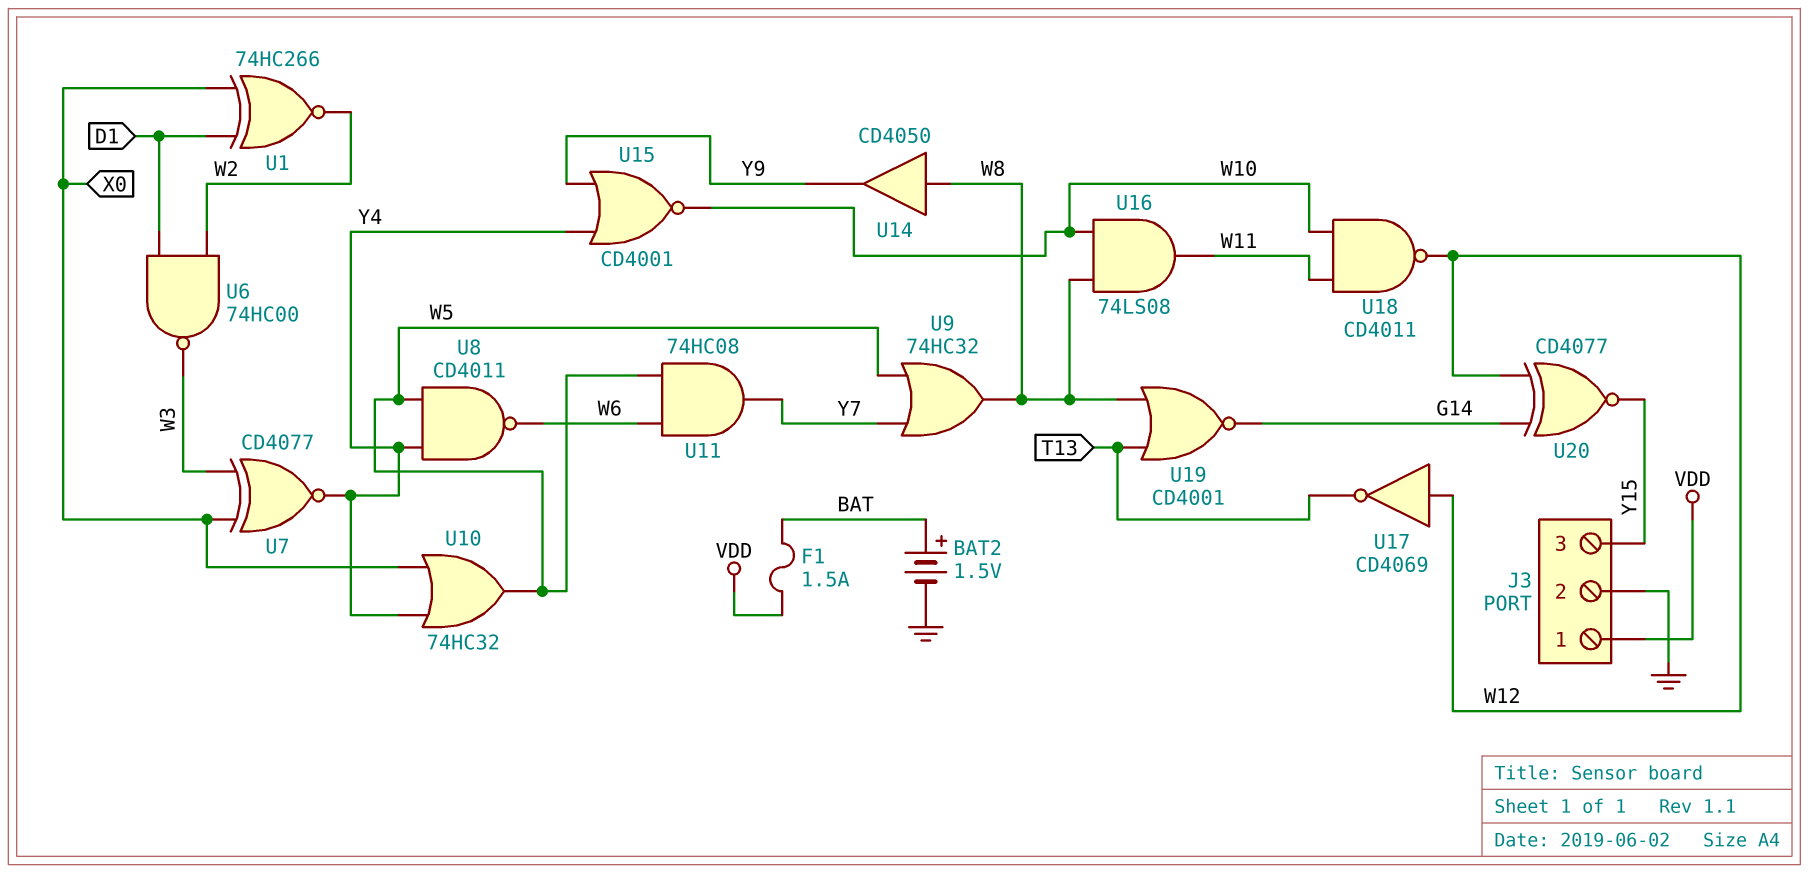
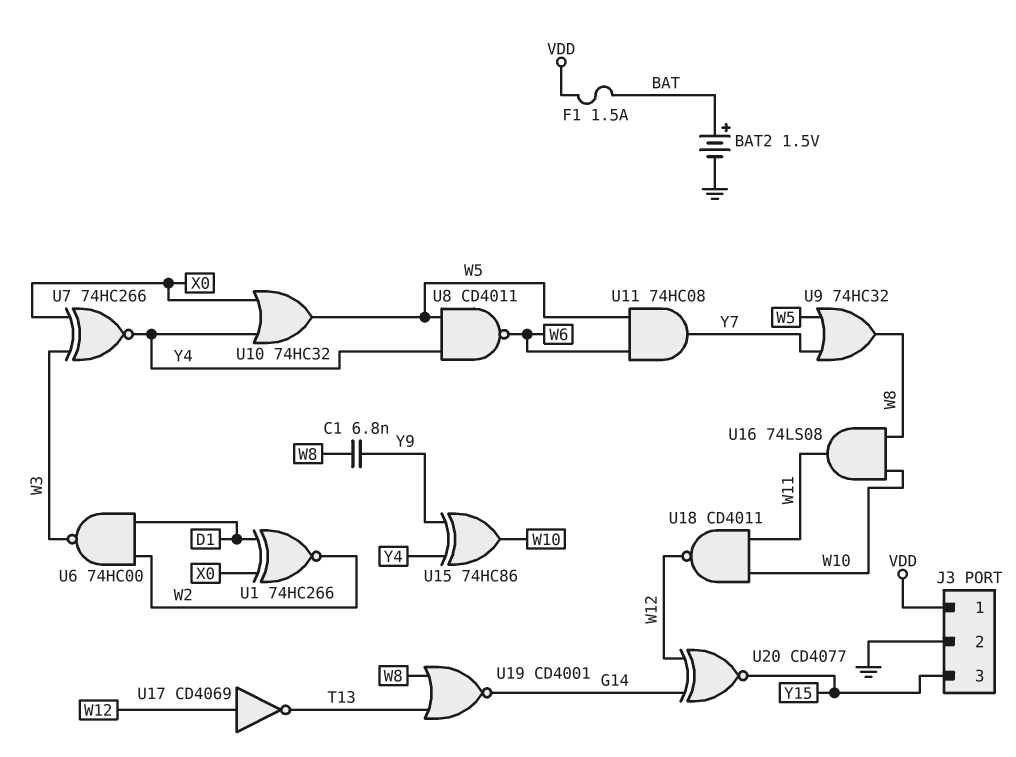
C1: none -> 6.8nF (W8, Y9)
U7: XNOR CD4077 (in W3, in X0, out Y4) -> XNOR 74HC266 (in W3, in X0, out Y4)
U14: buffer CD4050 (in W8, out Y9) -> none
U15: NOR CD4001 (in Y4, in Y9, out W10) -> XOR 74HC86 (in Y4, in Y9, out W10)

